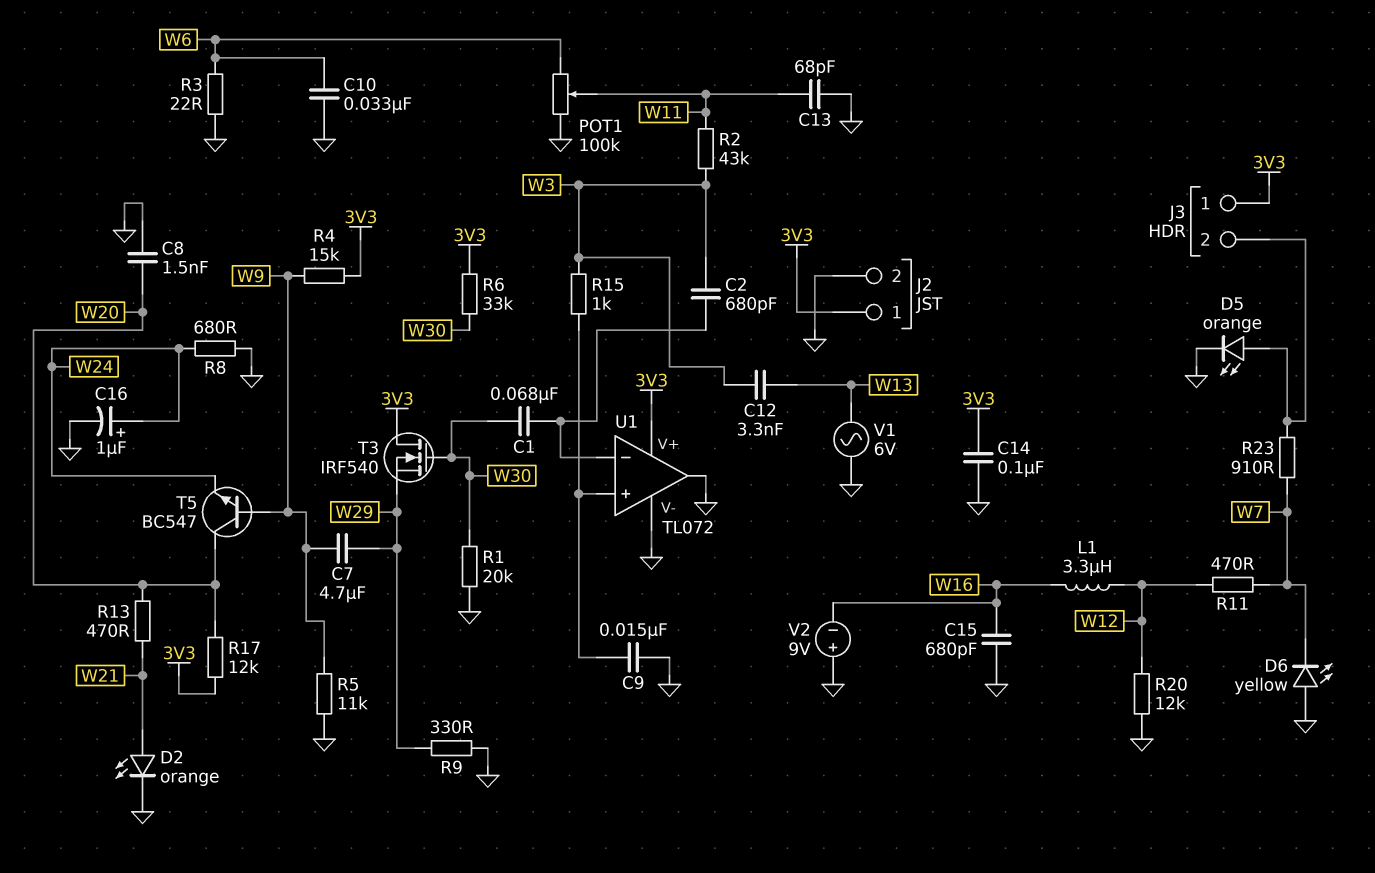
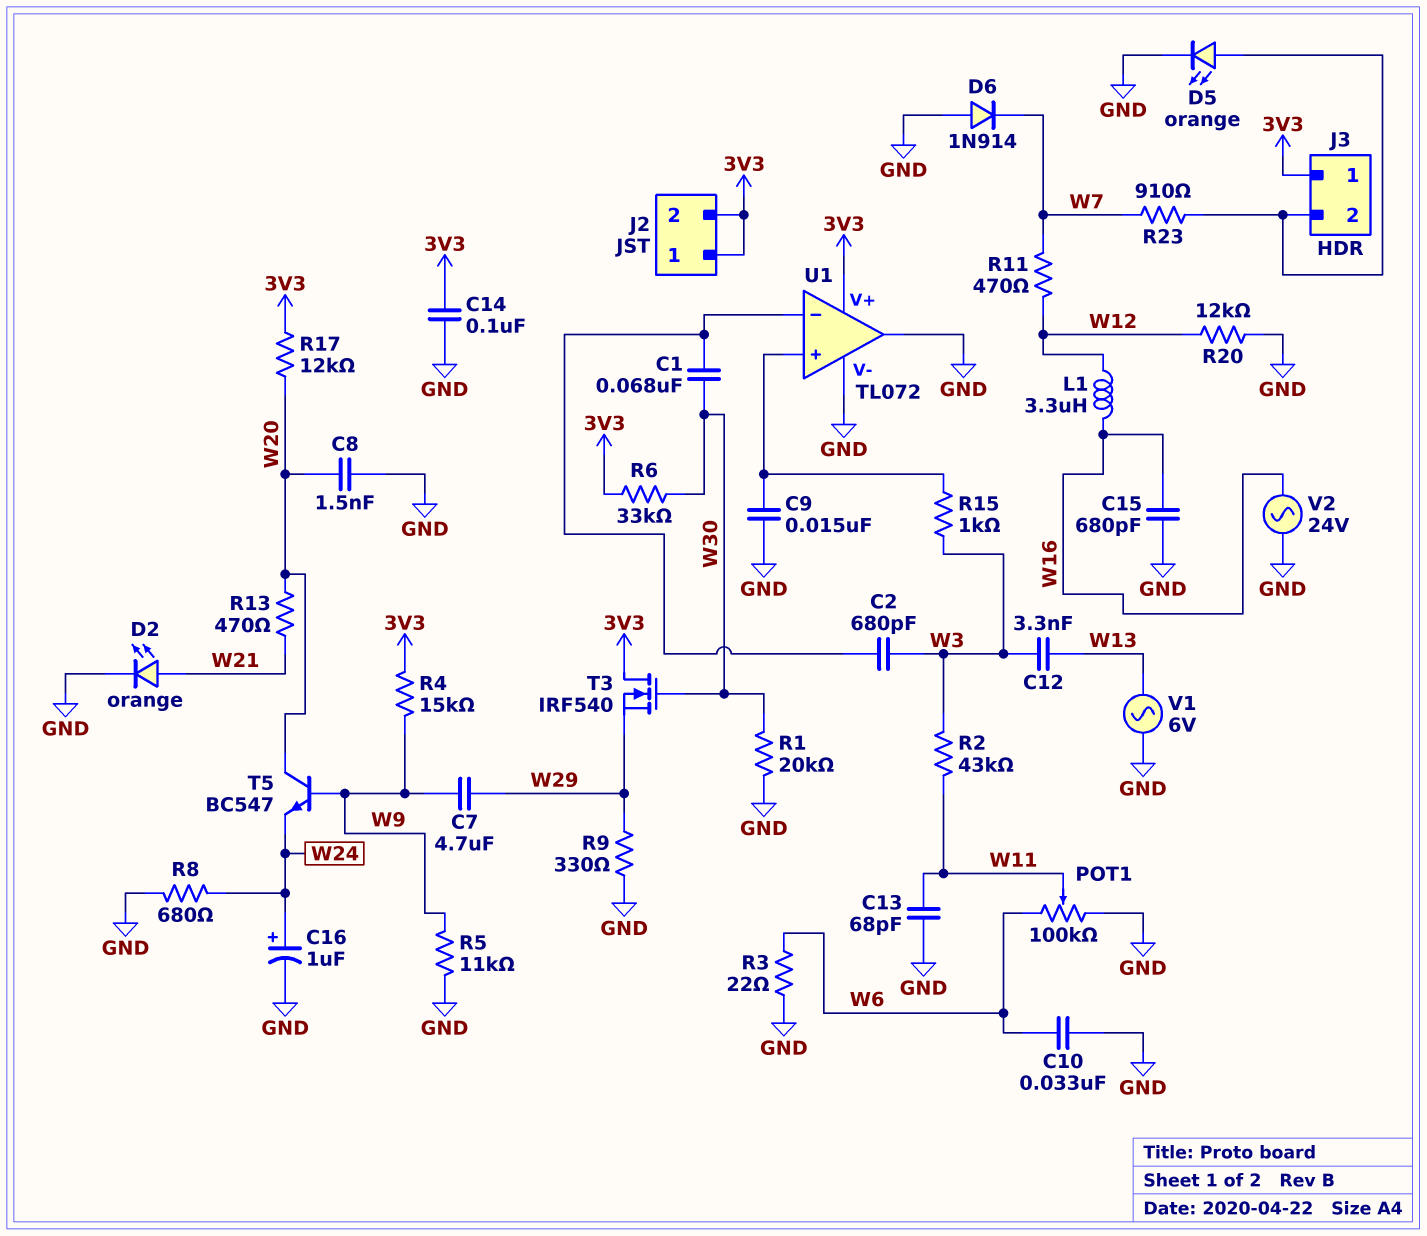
D6: LED yellow (A GND, K W7) -> diode 1N914 (A GND, K W7)
J2 pin 2: GND -> 3V3
V2: 9V (plus GND, minus W16) -> AC 24V (GND, W16)

